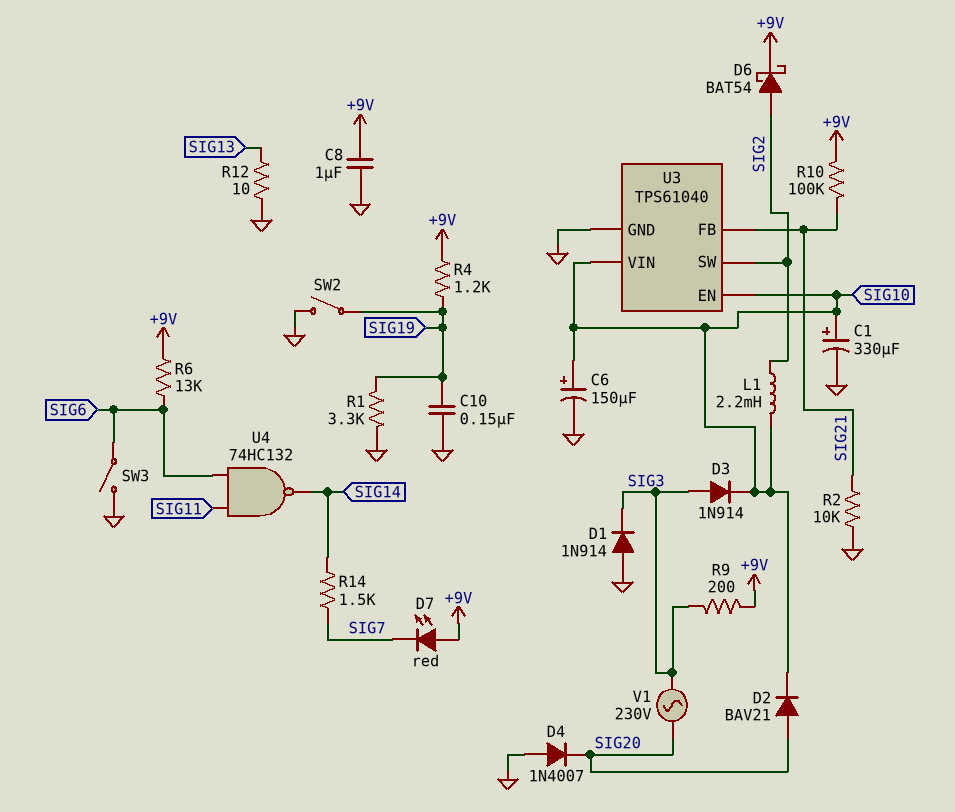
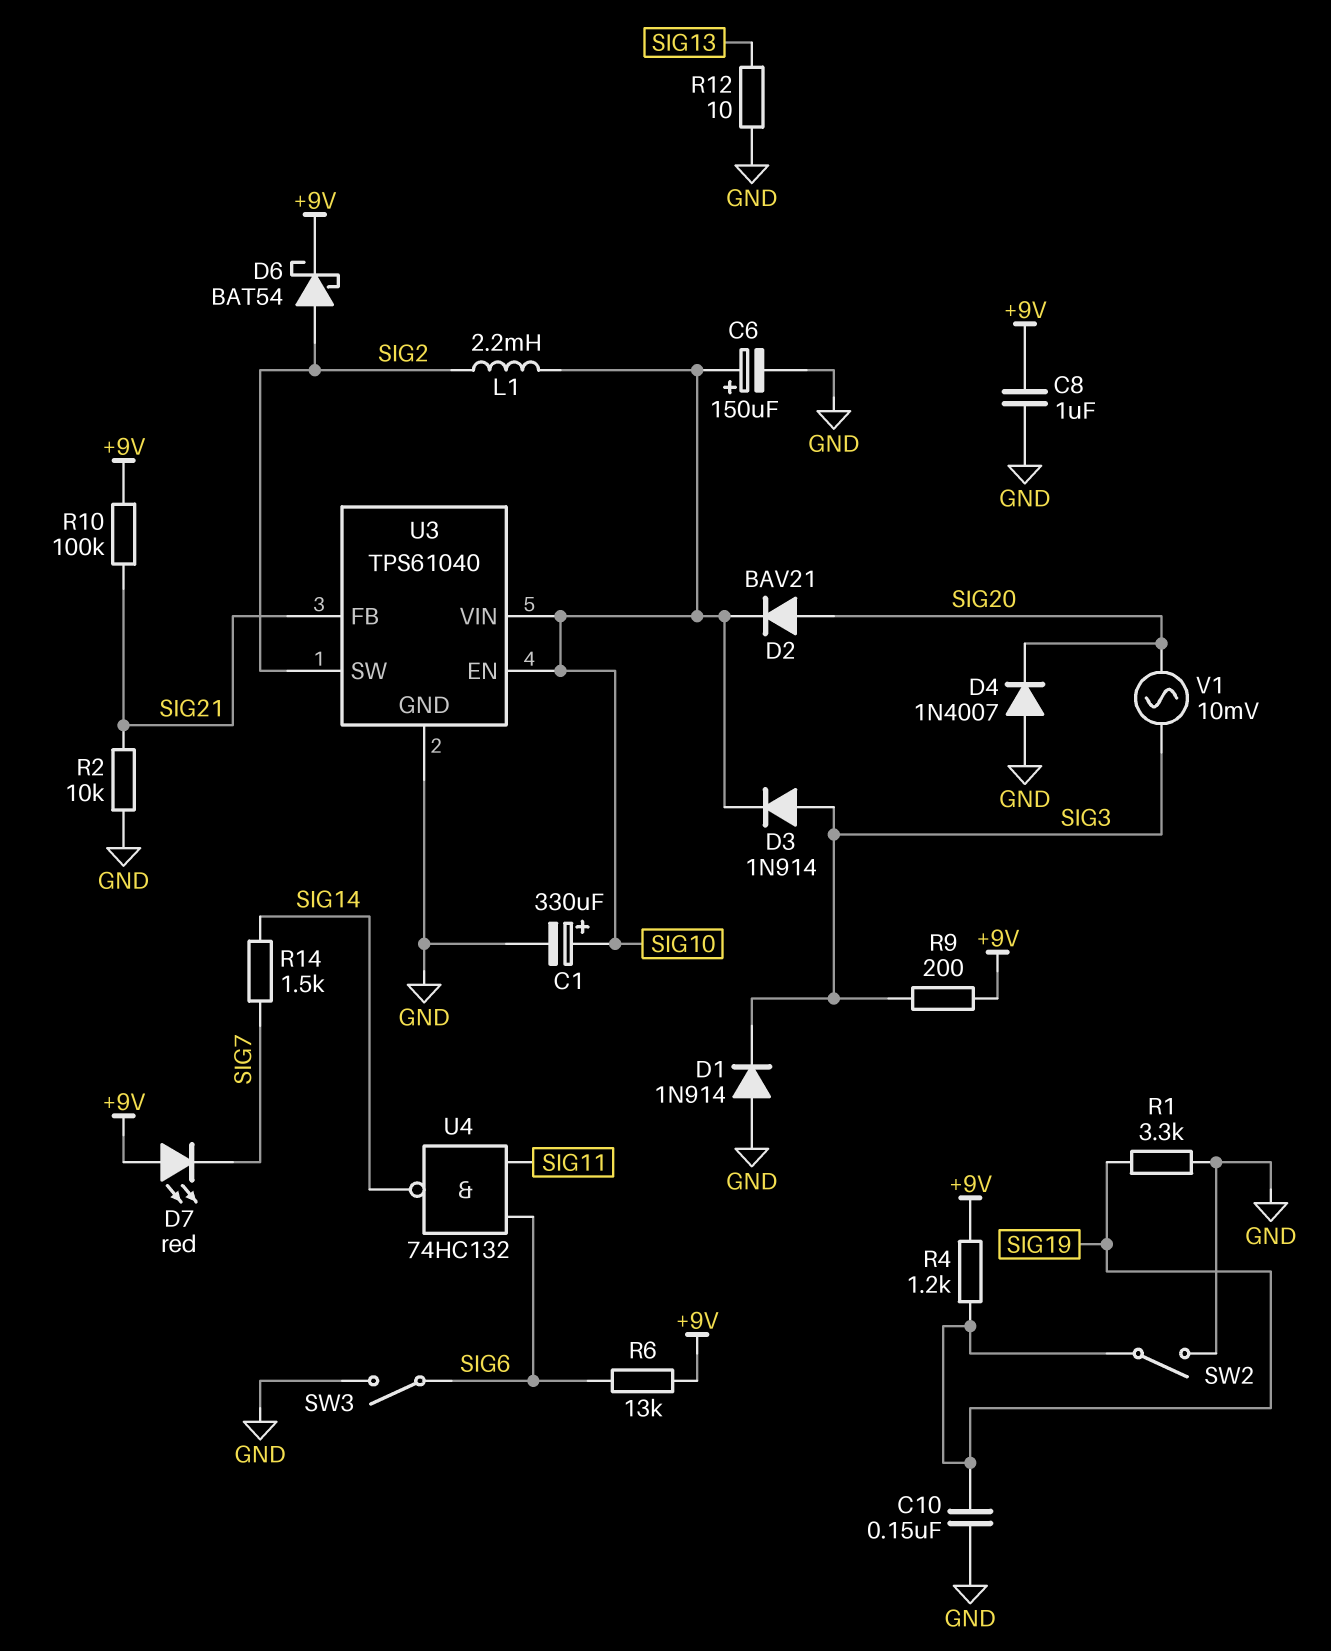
V1: AC 230V (SIG3, SIG20) -> AC 10mV (SIG3, SIG20)

